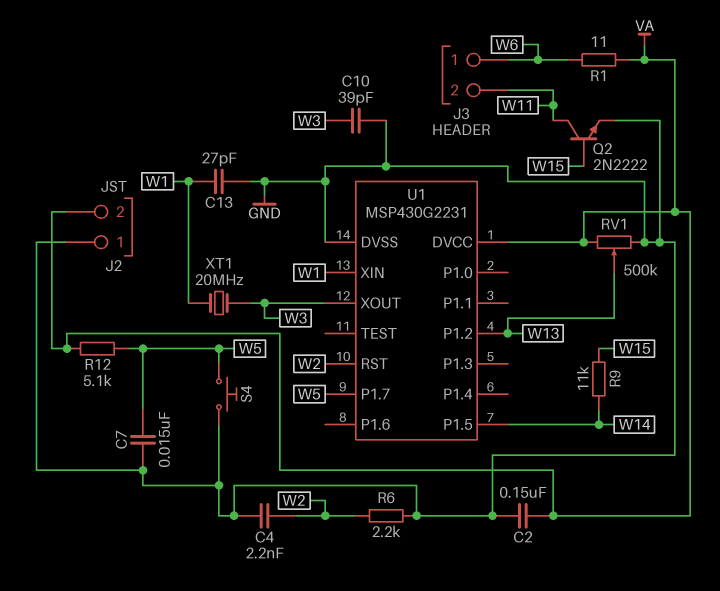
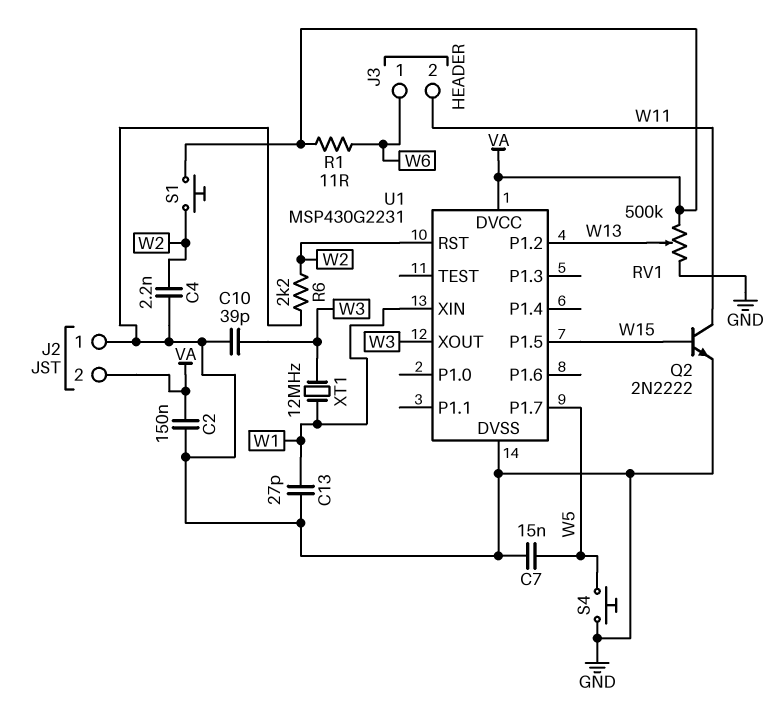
R9: 11k (W14, W15) -> none
R12: 5.1k (VA, W5) -> none
S1: none -> button (VA, W2)
U1 pin P1.5: W14 -> W15
XT1: 20MHz (W1, W3) -> 12MHz (W1, W3)

